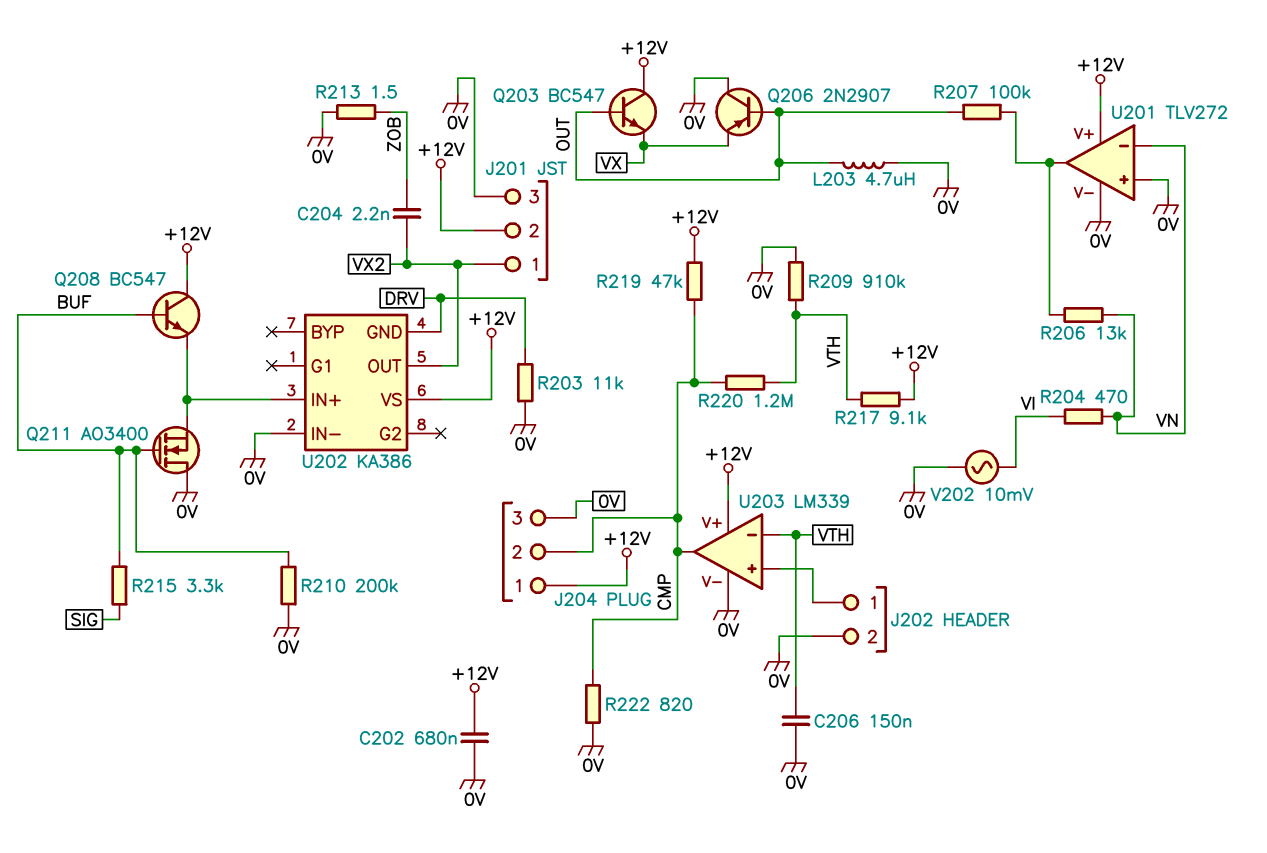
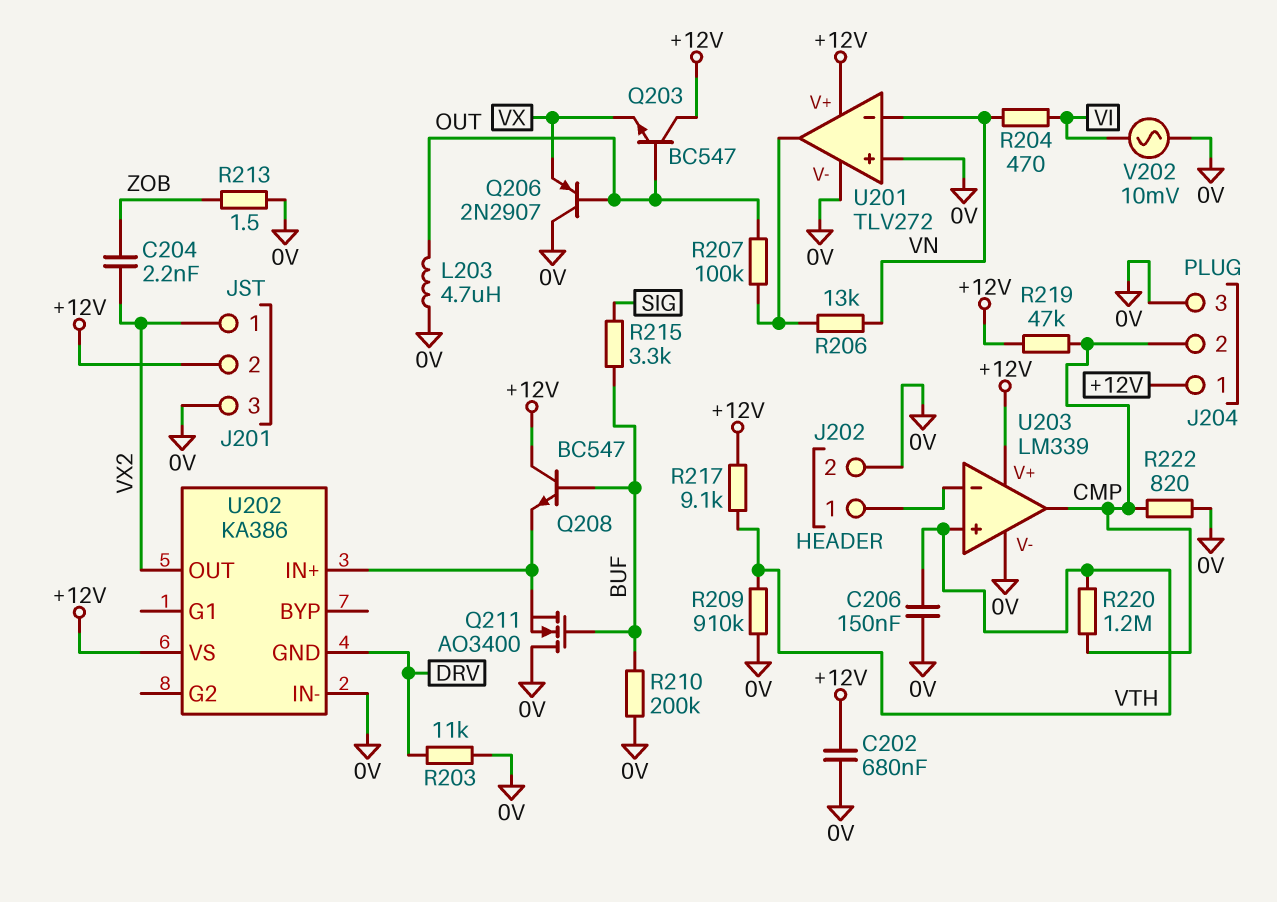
U203 pin in+: J202/1 -> VTH
U203 pin in-: VTH -> J202/1

